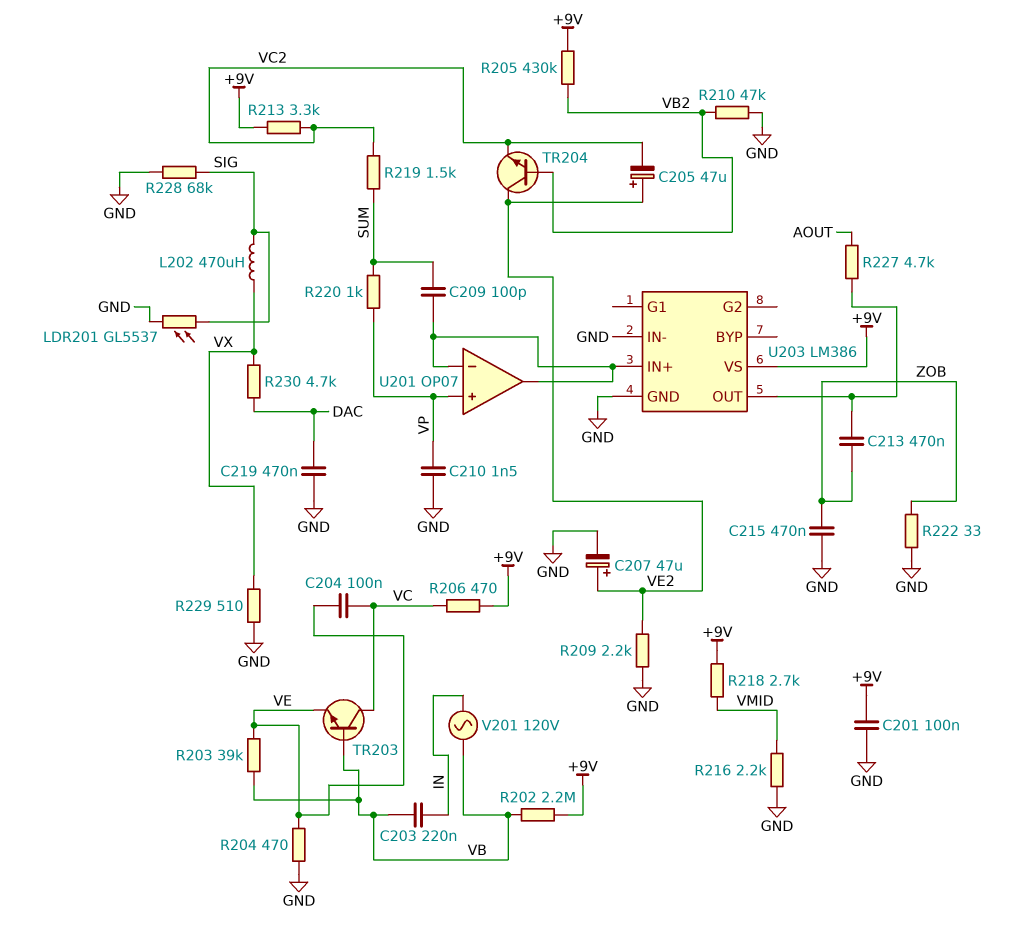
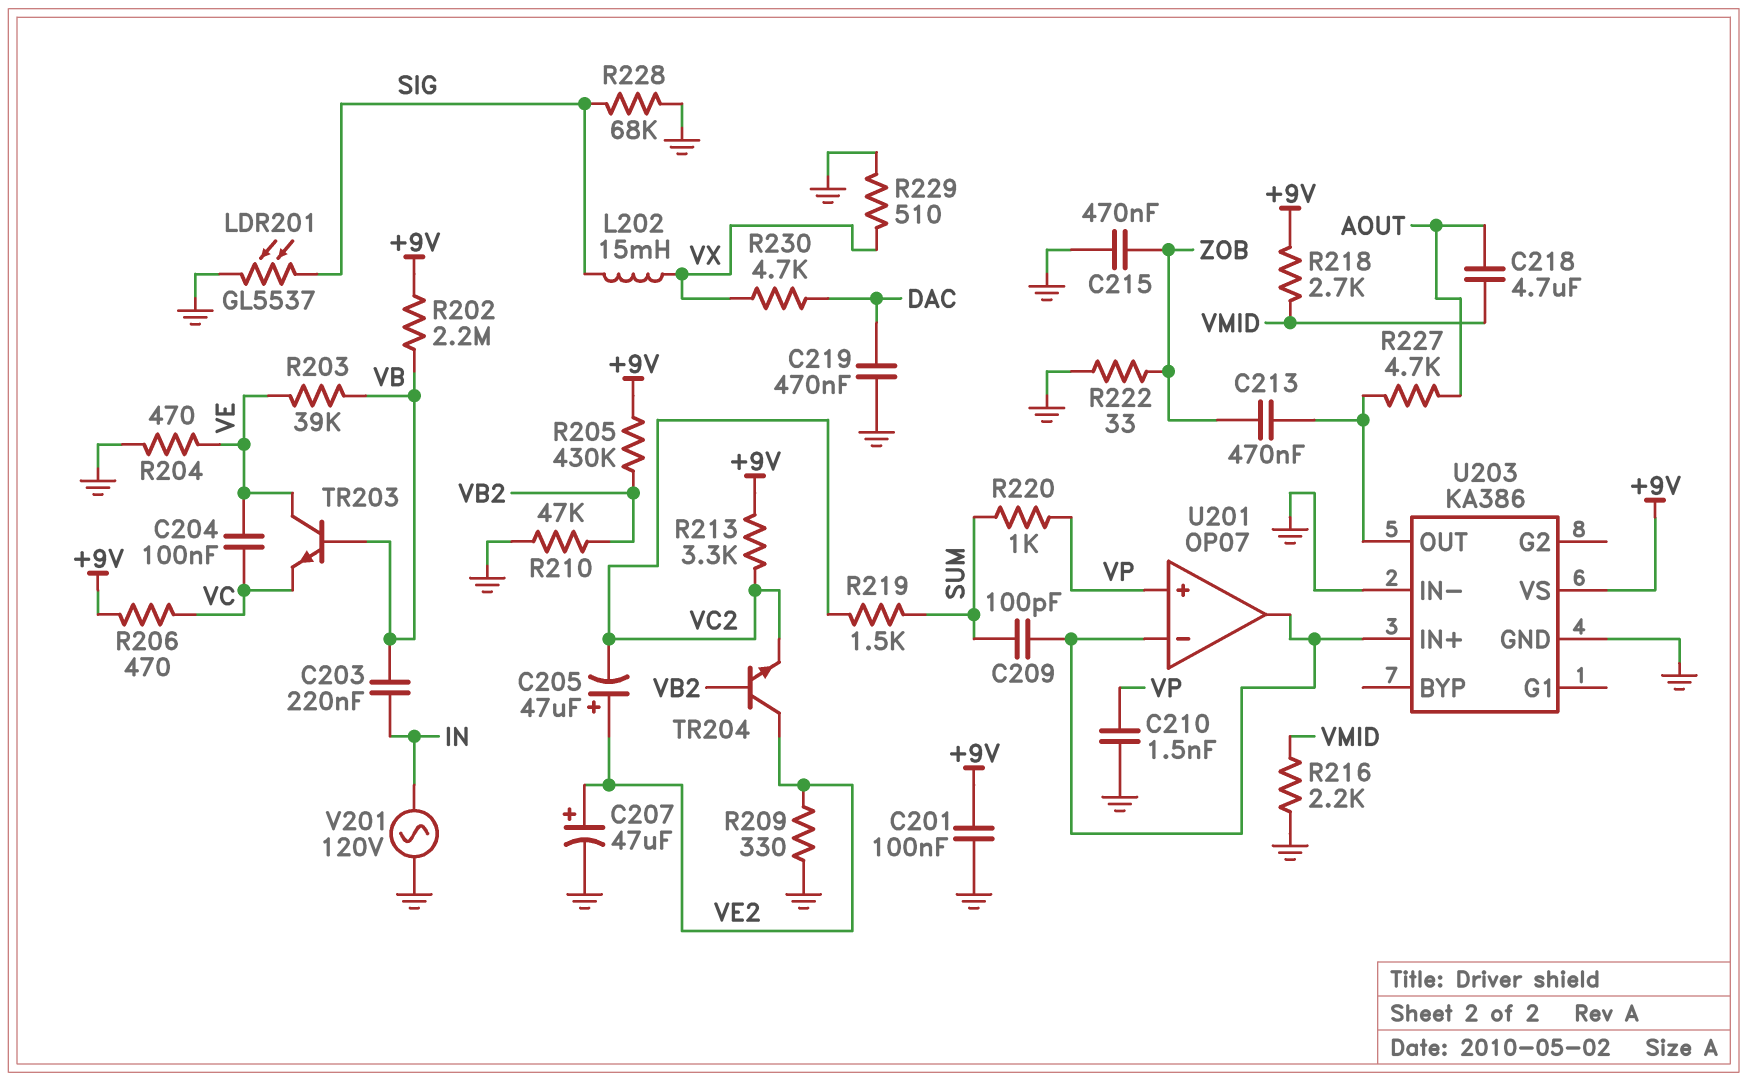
C218: none -> 4.7uF (AOUT, VMID)
L202: 470uH (SIG, VX) -> 15mH (SIG, VX)
R209: 2.2k (GND, VE2) -> 330 (GND, VE2)
TR203: NPN (B VB, C VC, E VE) -> NPN (B VB, C VE, E VC)
U203: LM386 -> KA386
V201: AC 120V (IN, VB) -> AC 120V (GND, IN)

